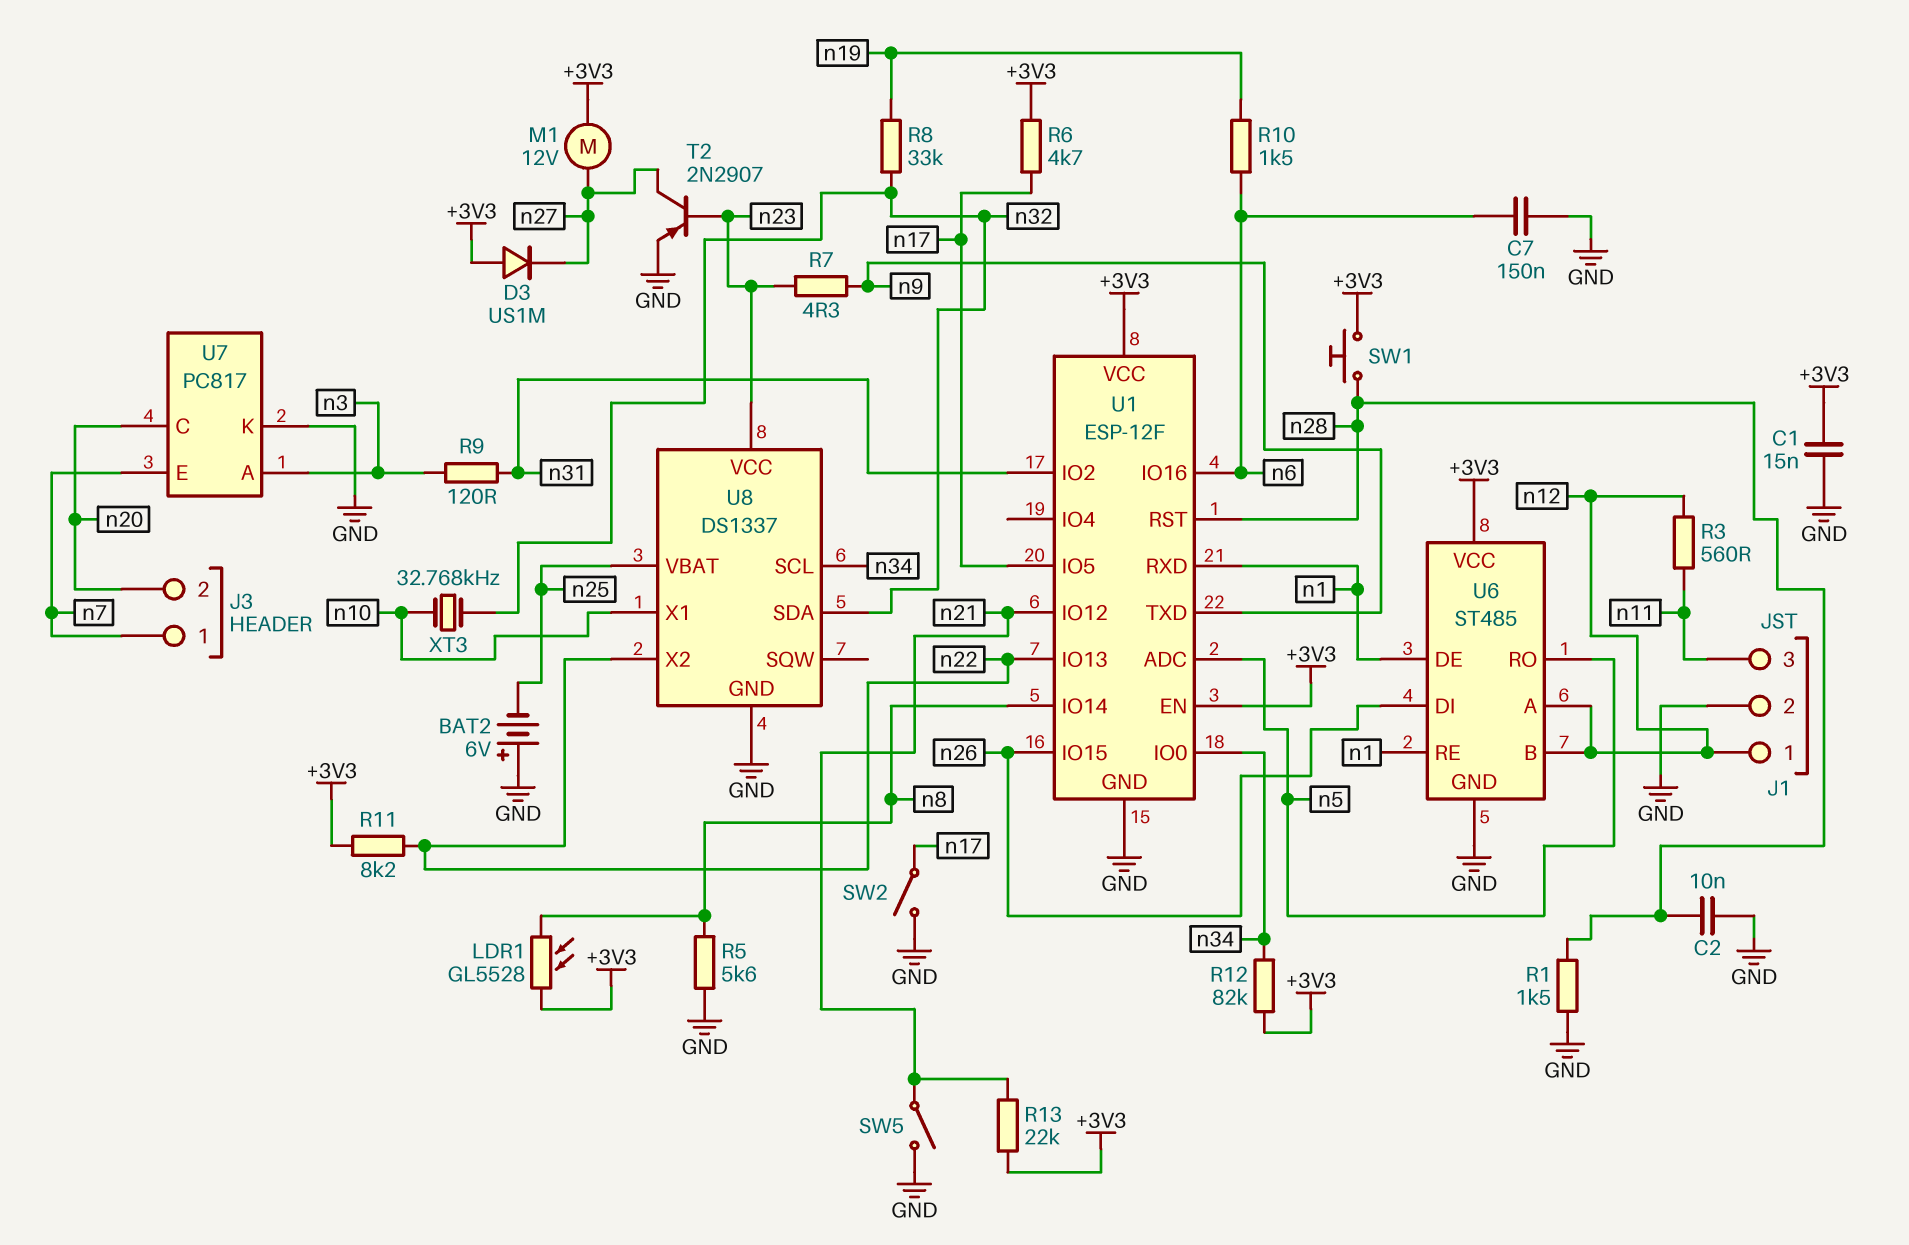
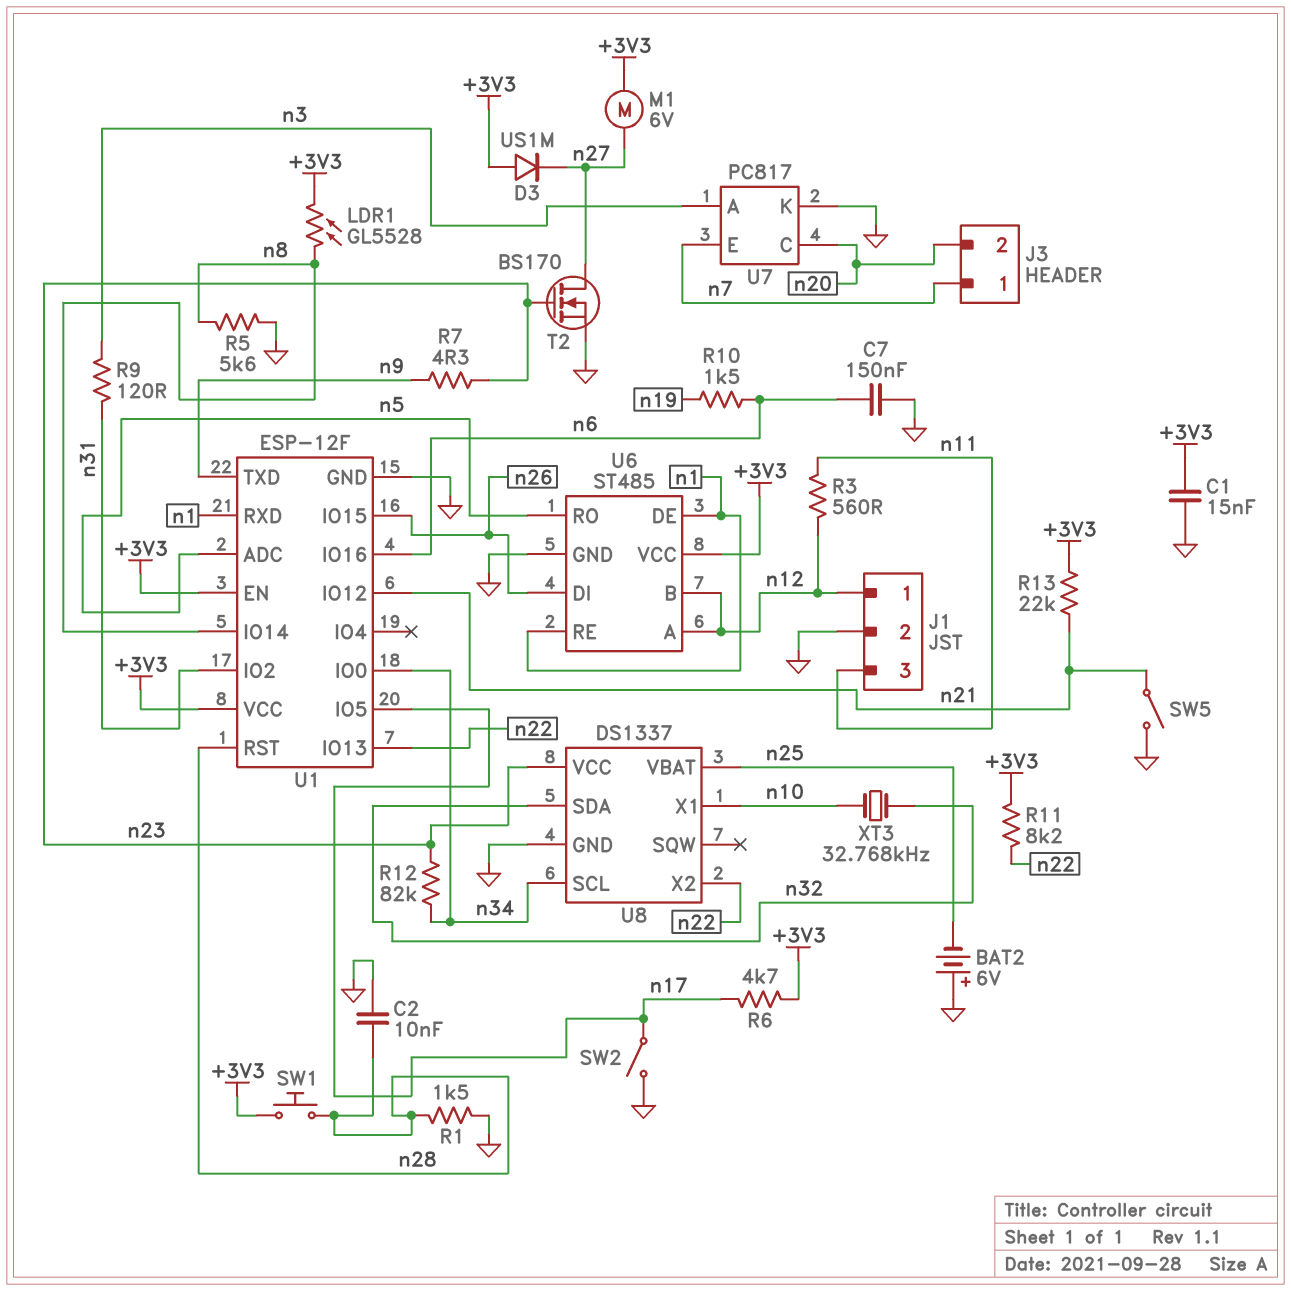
M1: motor 12V (+3V3, n27) -> motor 6V (+3V3, n27)
R8: 33k (n19, n32) -> none
R12: 82k (+3V3, n34) -> 82k (n23, n34)
T2: PNP 2N2907 (B n23, C n27, E GND) -> NMOS BS170 (G n23, D n27, S GND)

